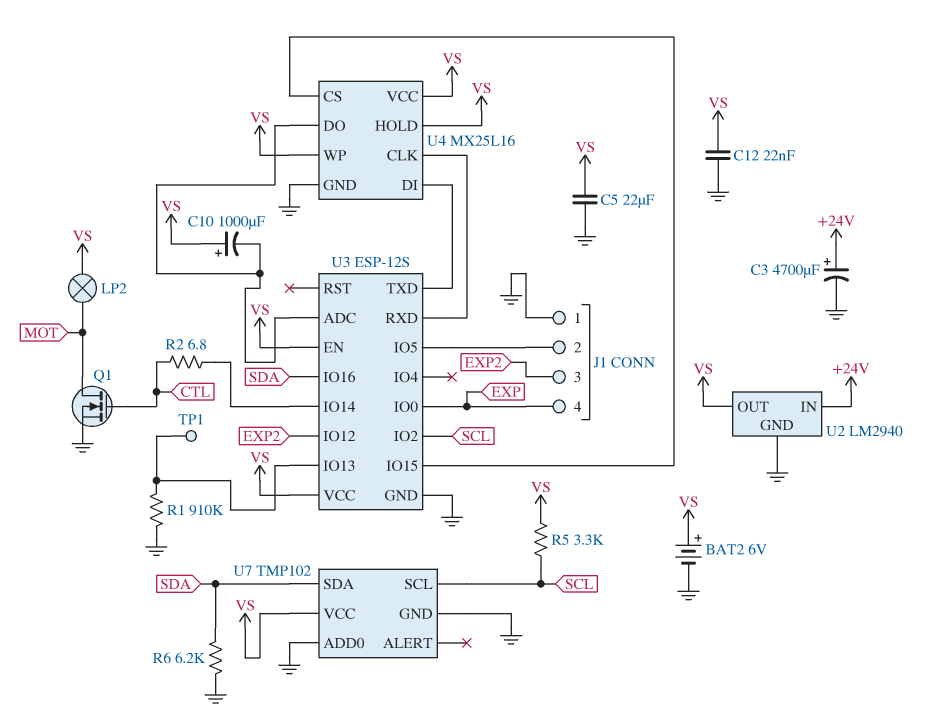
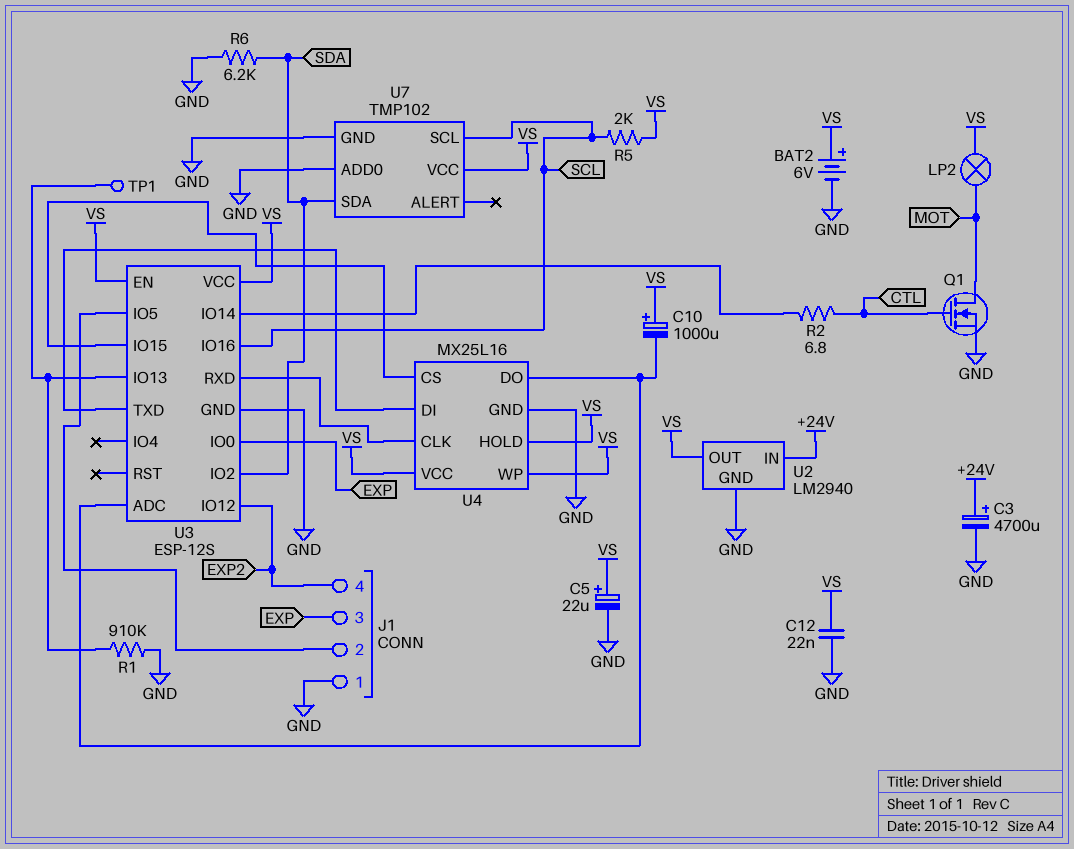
C5: 22uF (GND, VS) -> 22uF (plus VS, minus GND)
J1 pin 3: EXP2 -> EXP
J1 pin 4: EXP -> EXP2
R5: 3.3k (SCL, VS) -> 2k (SCL, VS)
U3 pin IO2: SCL -> SDA
U3 pin IO16: SDA -> SCL

